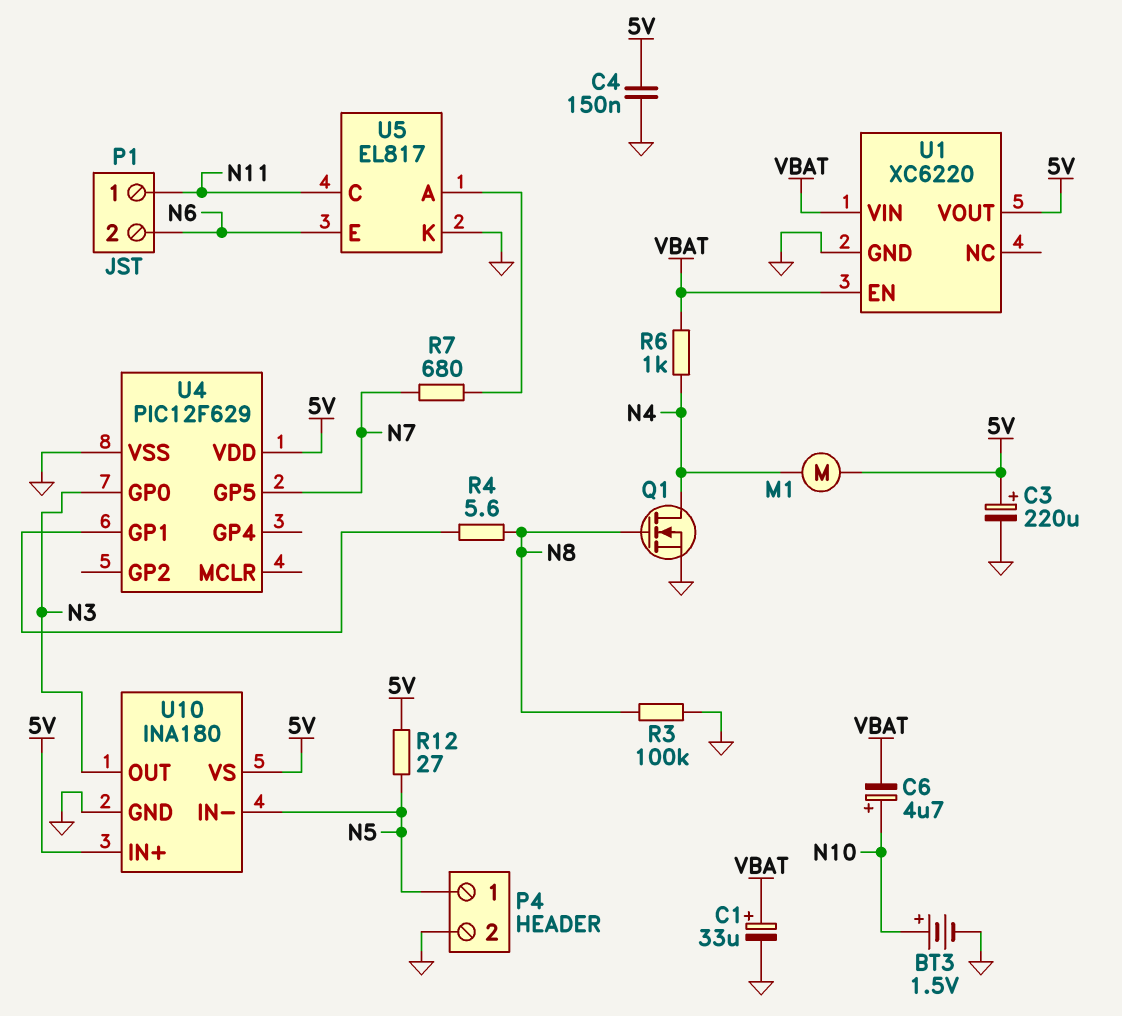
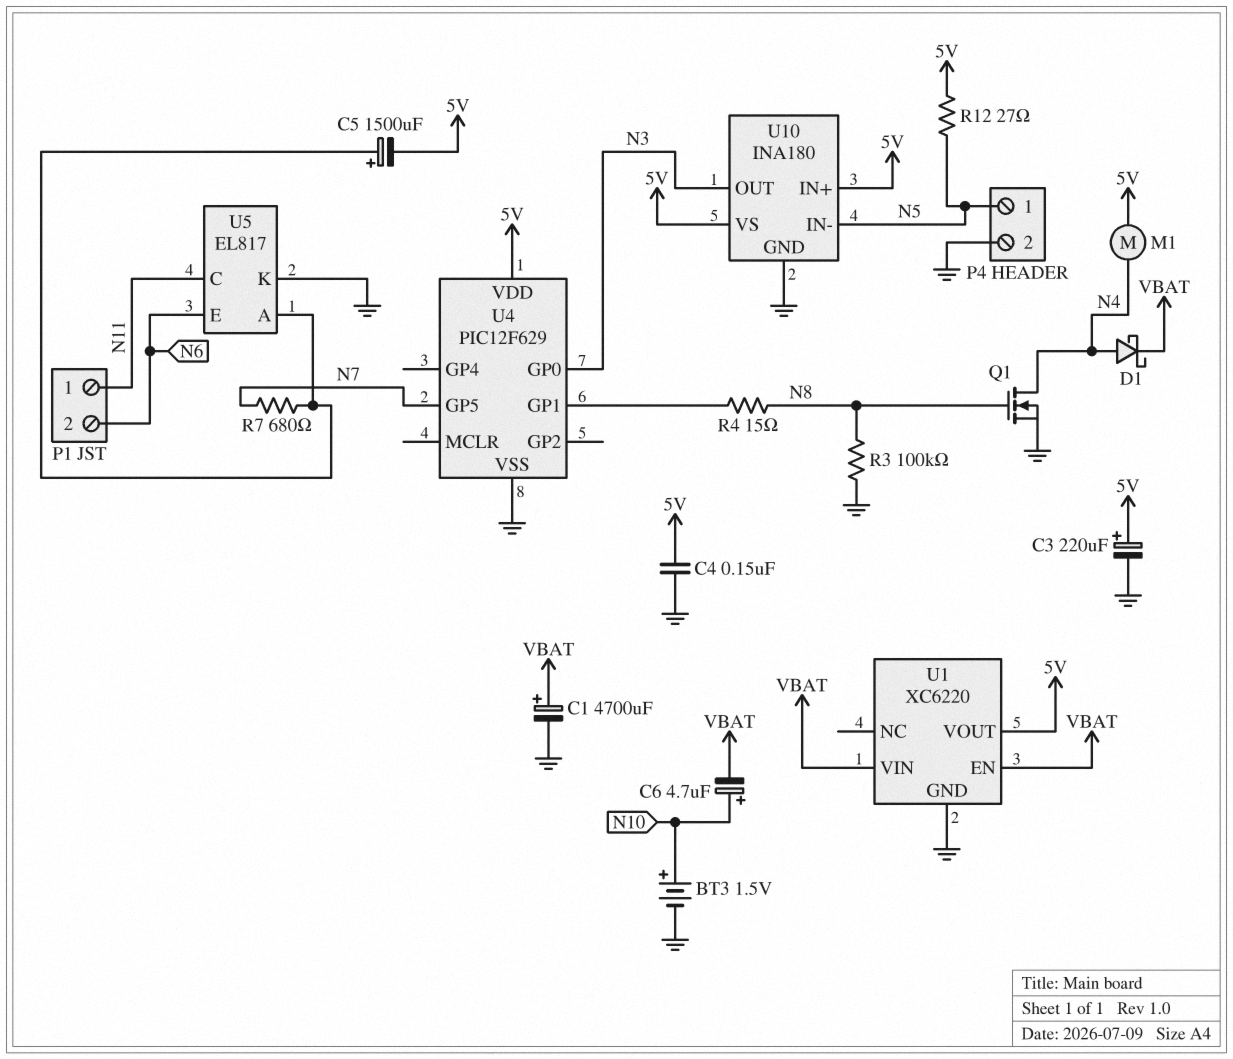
C1: 33uF (plus VBAT, minus GND) -> 4700uF (plus VBAT, minus GND)
C5: none -> 1500uF (plus U5/A, minus 5V)
D1: none -> schottky (A N4, K VBAT)
R4: 5.6 (N8, U4/GP1) -> 15 (N8, U4/GP1)
R6: 1k (N4, VBAT) -> none

